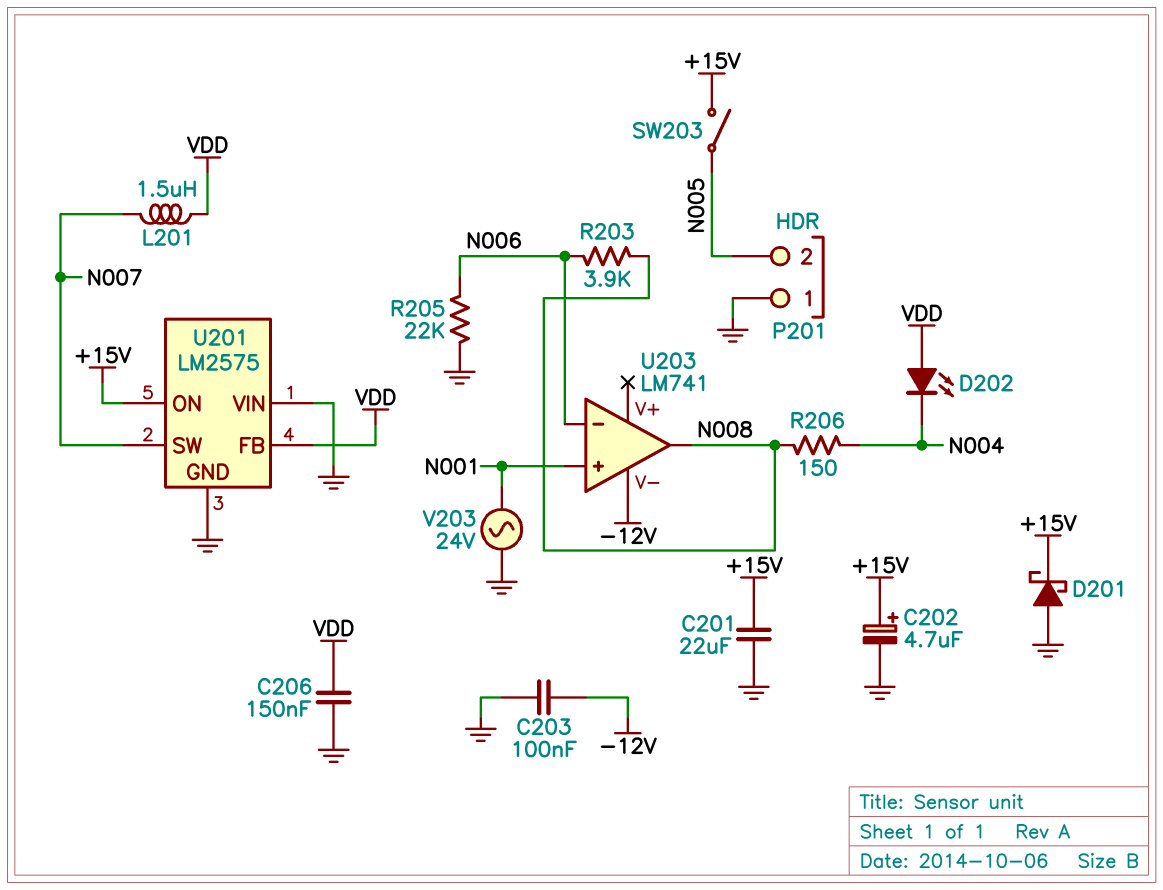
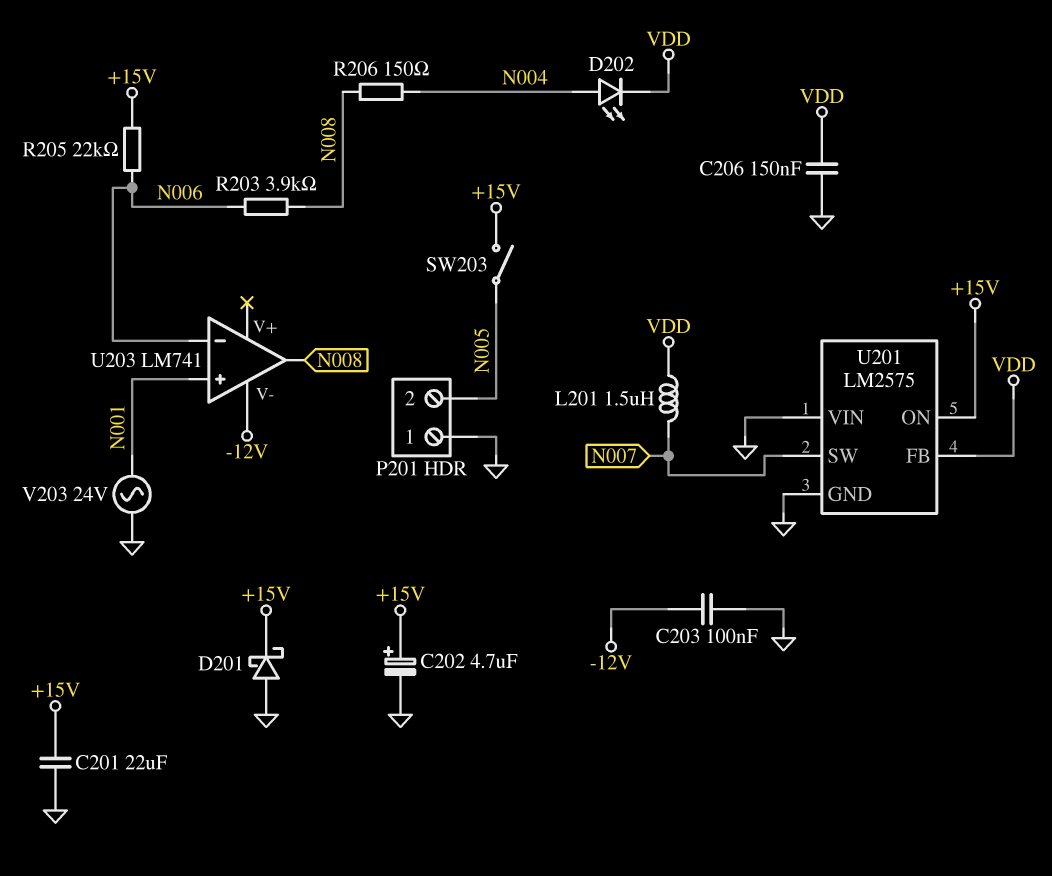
D202: LED (A VDD, K N004) -> LED (A N004, K VDD)
R205: 22k (GND, N006) -> 22k (+15V, N006)

